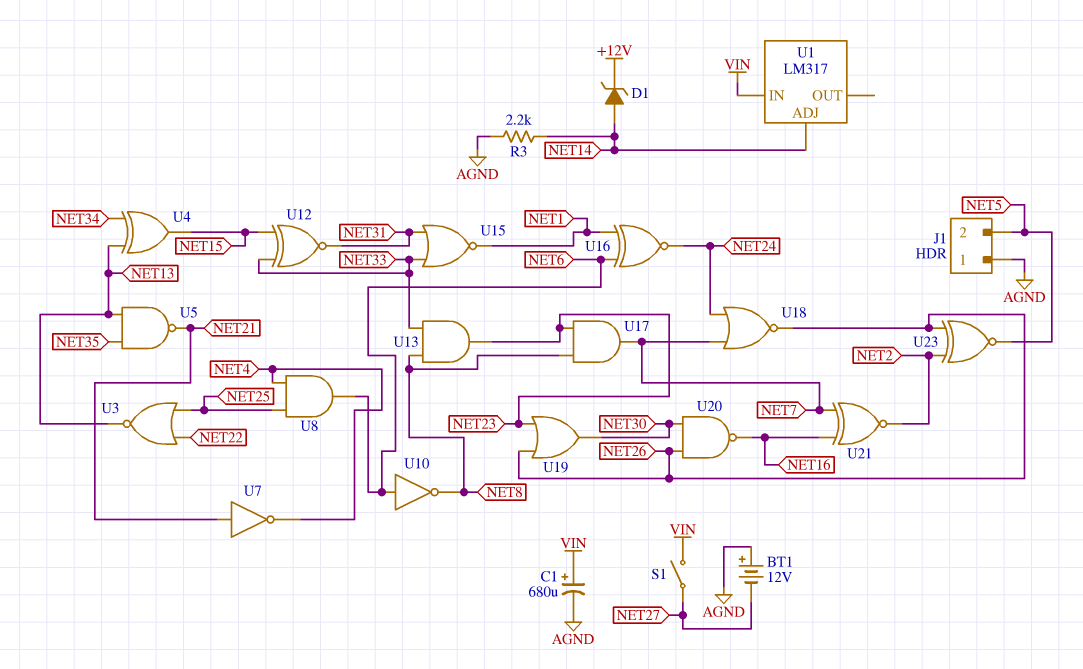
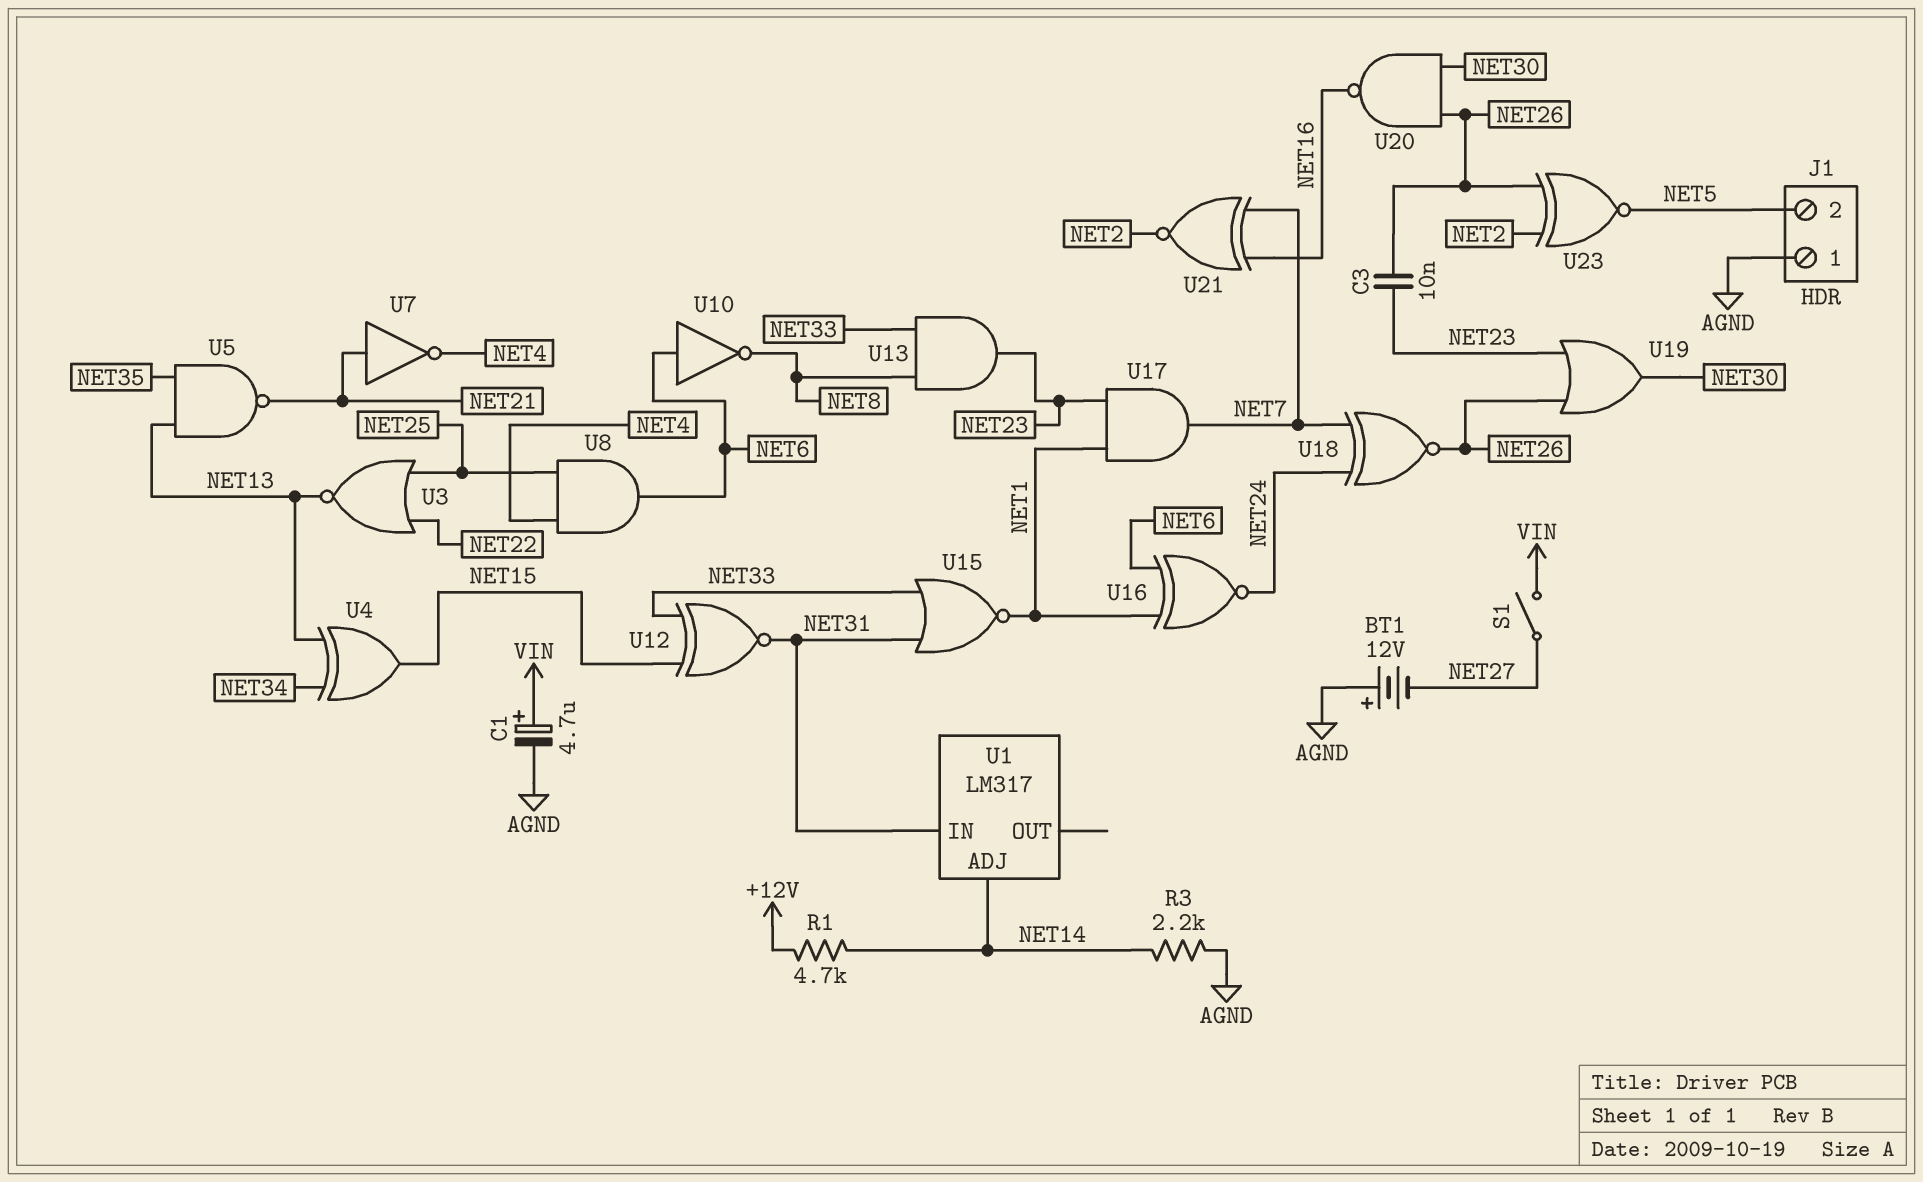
C1: 680uF (plus VIN, minus AGND) -> 4.7uF (plus VIN, minus AGND)
C3: none -> 10nF (NET23, NET26)
D1: zener (A NET14, K +12V) -> none
R1: none -> 4.7k (+12V, NET14)
U1 pin IN: VIN -> NET31
U17: AND (in NET8, in NET23, out NET7) -> AND (in NET1, in NET23, out NET7)
U18: NOR (in NET7, in NET24, out NET26) -> XNOR (in NET7, in NET24, out NET26)

